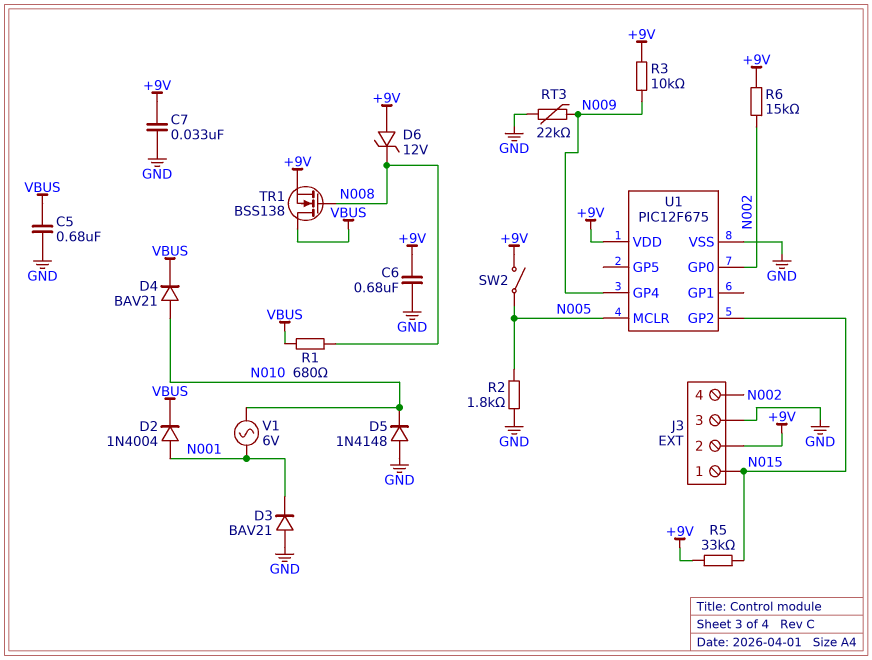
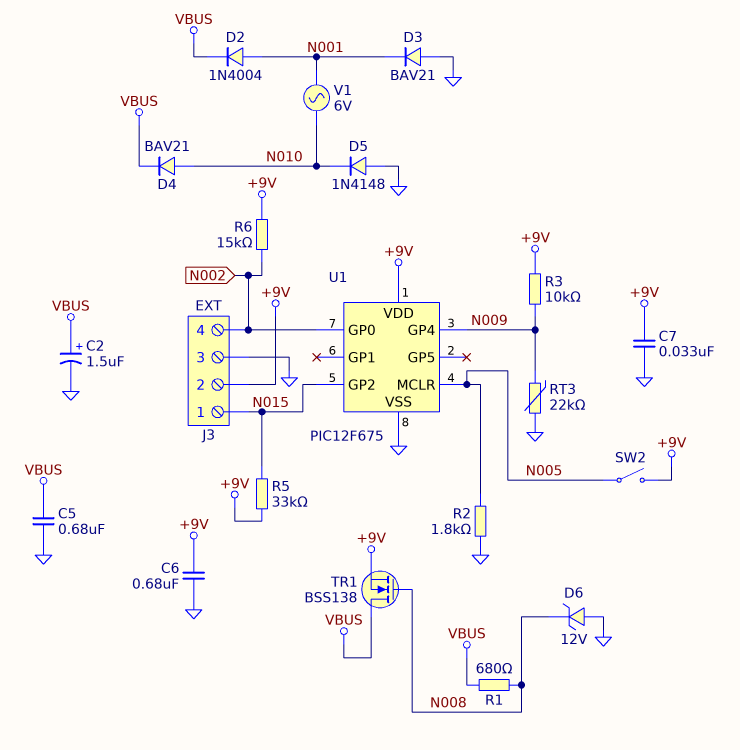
C2: none -> 1.5uF (plus VBUS, minus GND)
D6: zener 12V (A +9V, K N008) -> zener 12V (A GND, K N008)

